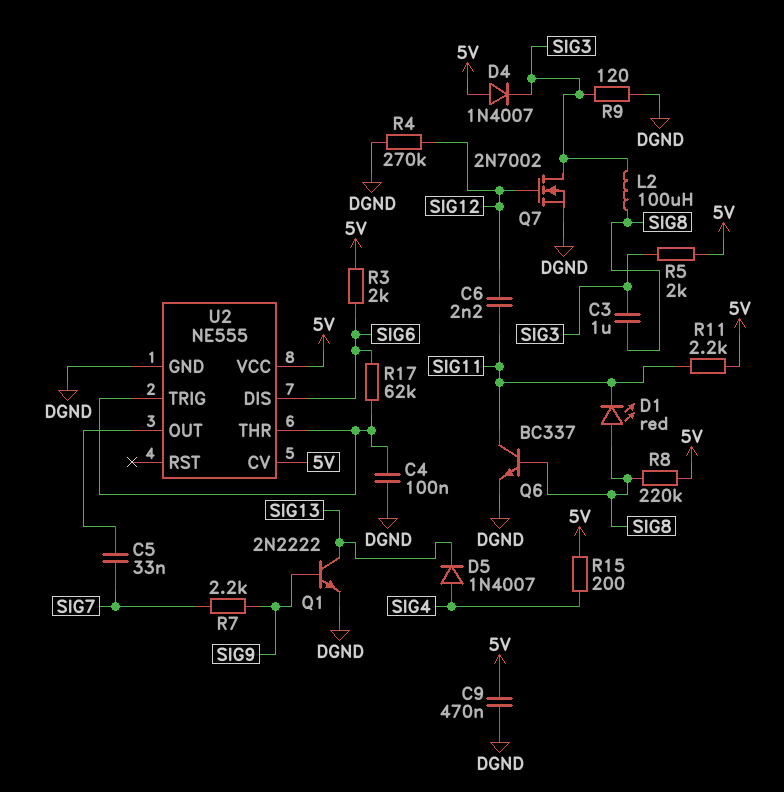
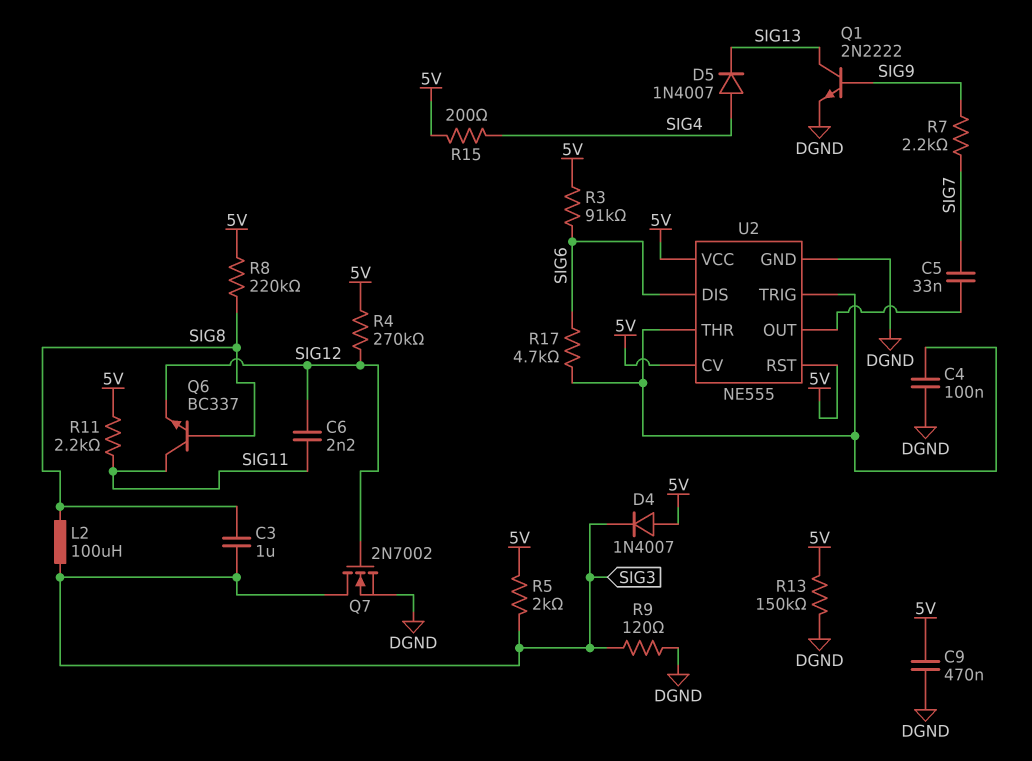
D1: LED red (A SIG8, K SIG11) -> none
Q6: NPN BC337 (B SIG8, C SIG11, E DGND) -> NPN BC337 (B SIG8, C SIG11, E SIG12)
R3: 2k (5V, SIG6) -> 91k (5V, SIG6)
R4: 270k (DGND, SIG12) -> 270k (5V, SIG12)
R13: none -> 150k (5V, DGND)
R17: 62k (SIG6, U2/THR) -> 4.7k (SIG6, U2/THR)
U2 pin RST: none -> 5V

